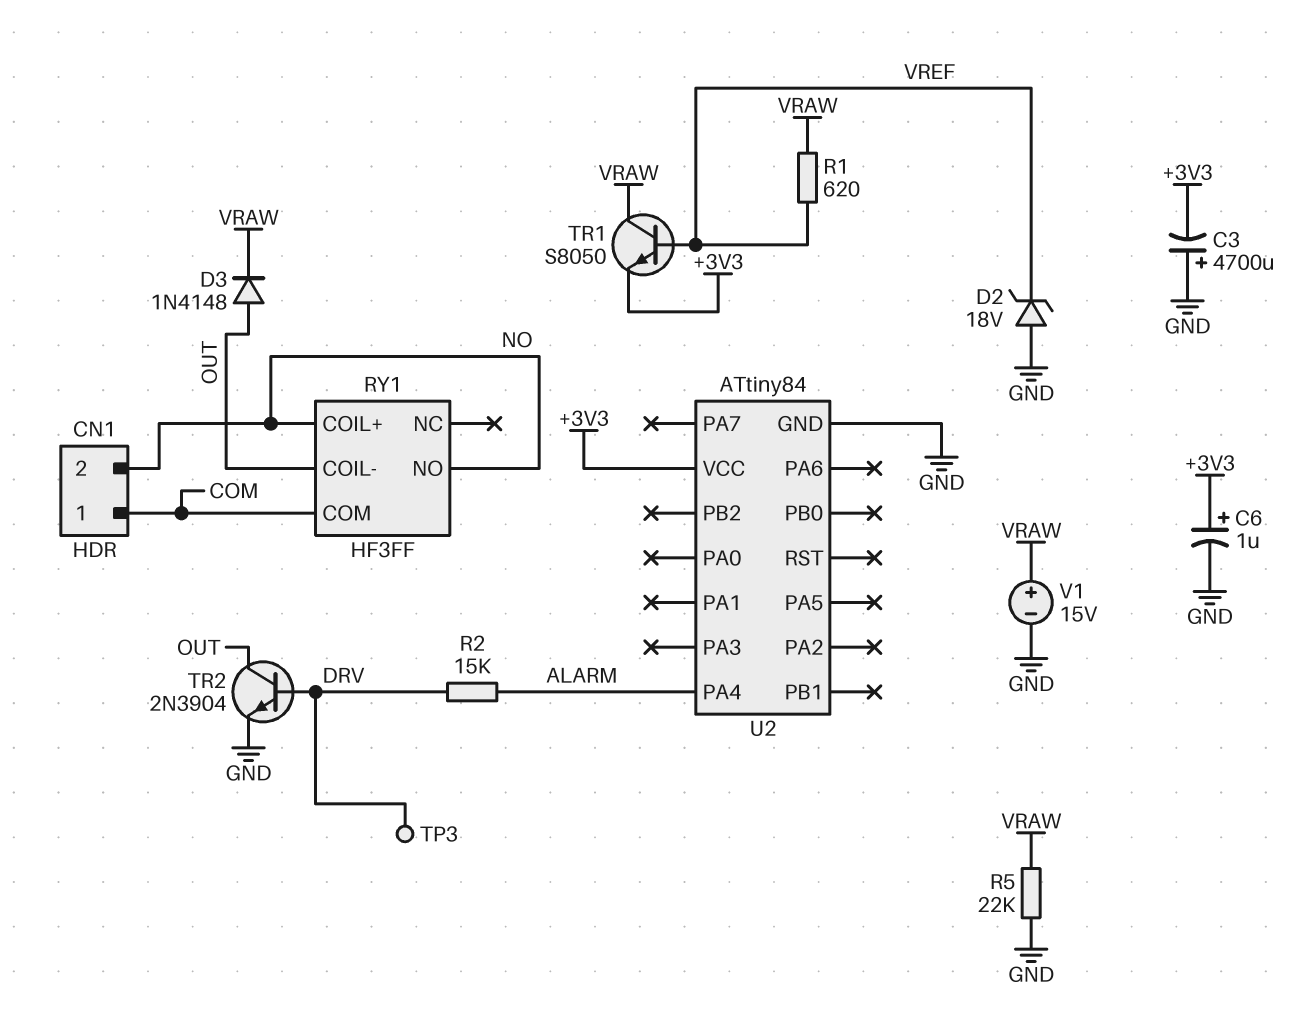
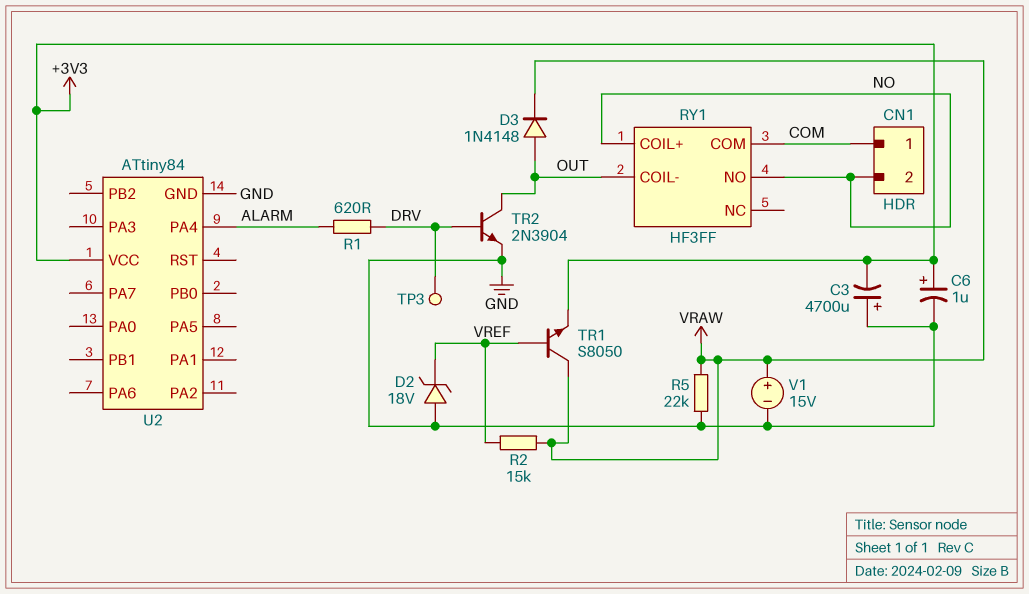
R1: 620 (VRAW, VREF) -> 620 (ALARM, DRV)
R2: 15k (ALARM, DRV) -> 15k (VRAW, VREF)

